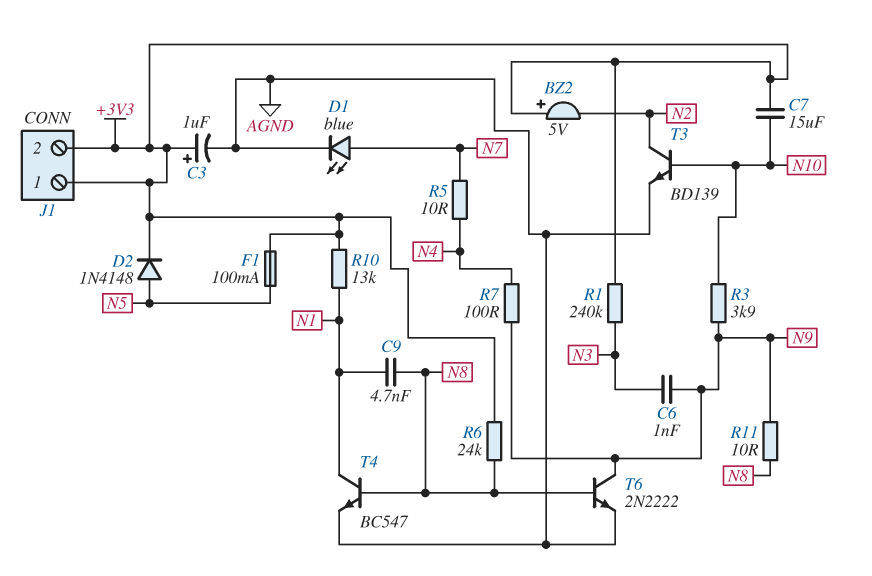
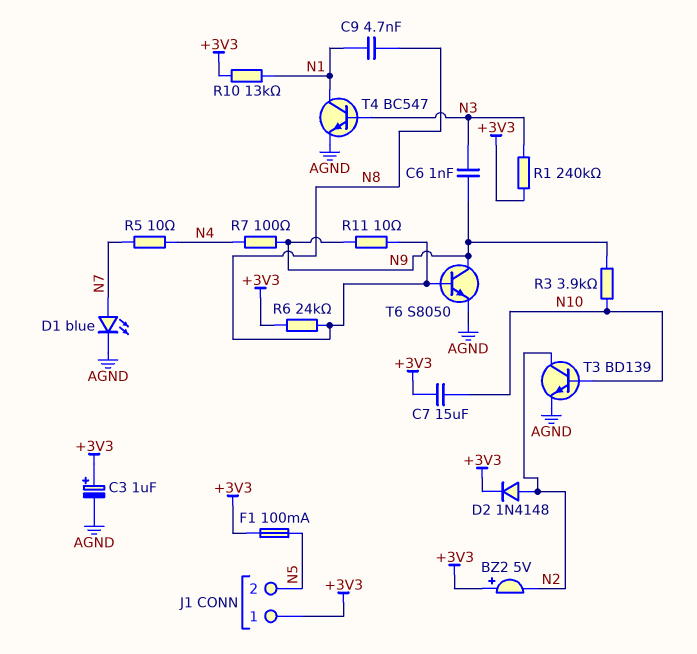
D2: diode 1N4148 (A N5, K +3V3) -> diode 1N4148 (A N2, K +3V3)
J1 pin 2: +3V3 -> N5
T4: NPN BC547 (B N8, C N1, E AGND) -> NPN BC547 (B N3, C N1, E AGND)
T6: NPN 2N2222 (B N8, C N9, E AGND) -> NPN S8050 (B N8, C N9, E AGND)

